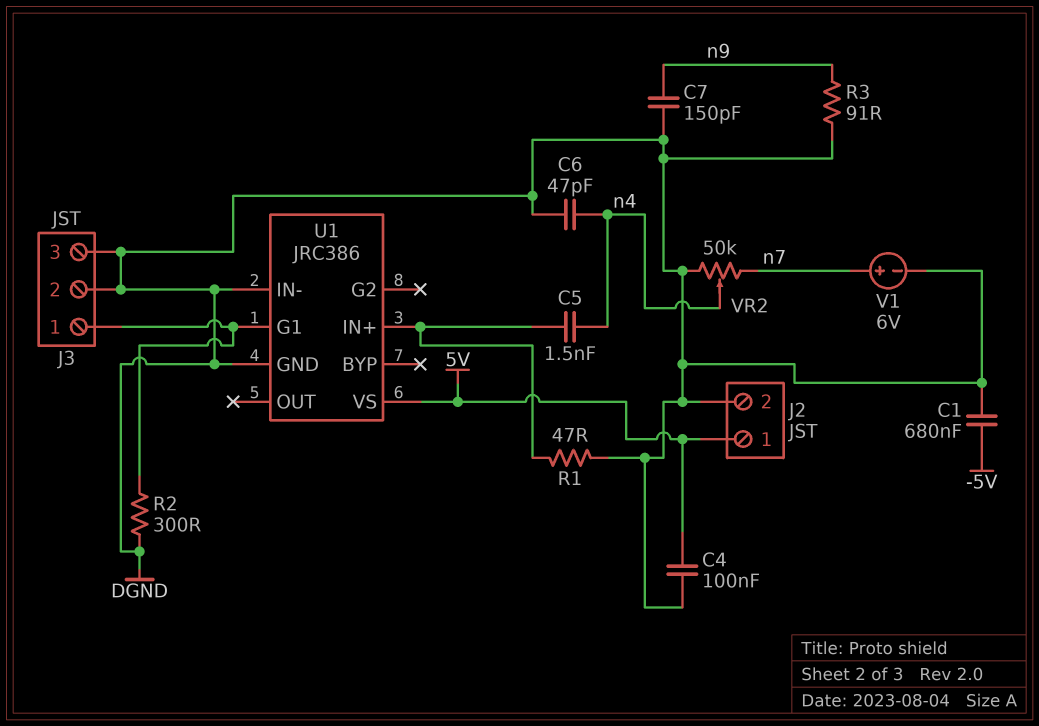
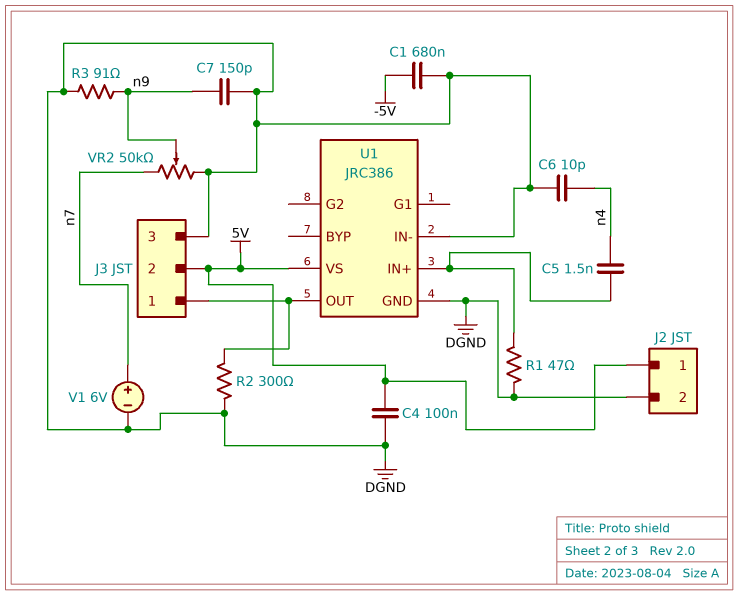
C6: 47pF (DGND, n4) -> 10pF (DGND, n4)
J3 pin 2: DGND -> 5V
U1 pin G1: J3/1 -> none
U1 pin OUT: none -> J3/1
VR2: 50k (DGND, n7, wiper n4) -> 50k (DGND, n7, wiper n9)

